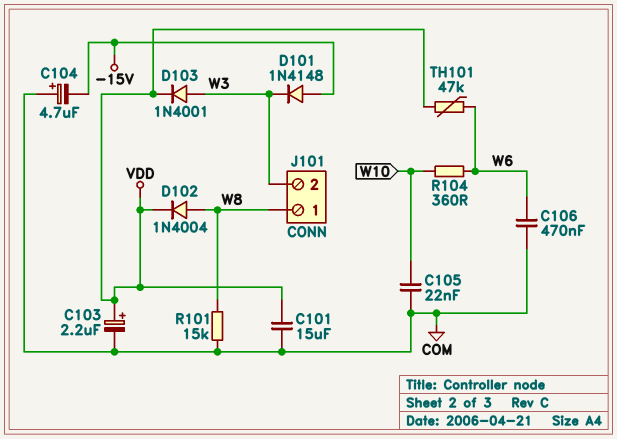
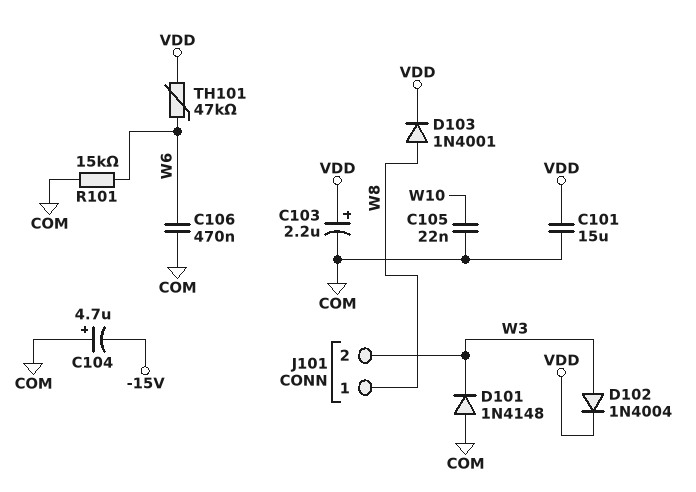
D101: diode 1N4148 (A -15V, K W3) -> diode 1N4148 (A COM, K W3)
D102: diode 1N4004 (A W8, K VDD) -> diode 1N4004 (A W3, K VDD)
D103: diode 1N4001 (A W3, K VDD) -> diode 1N4001 (A W8, K VDD)
R101: 15k (COM, W8) -> 15k (COM, W6)
R104: 360 (W6, W10) -> none

